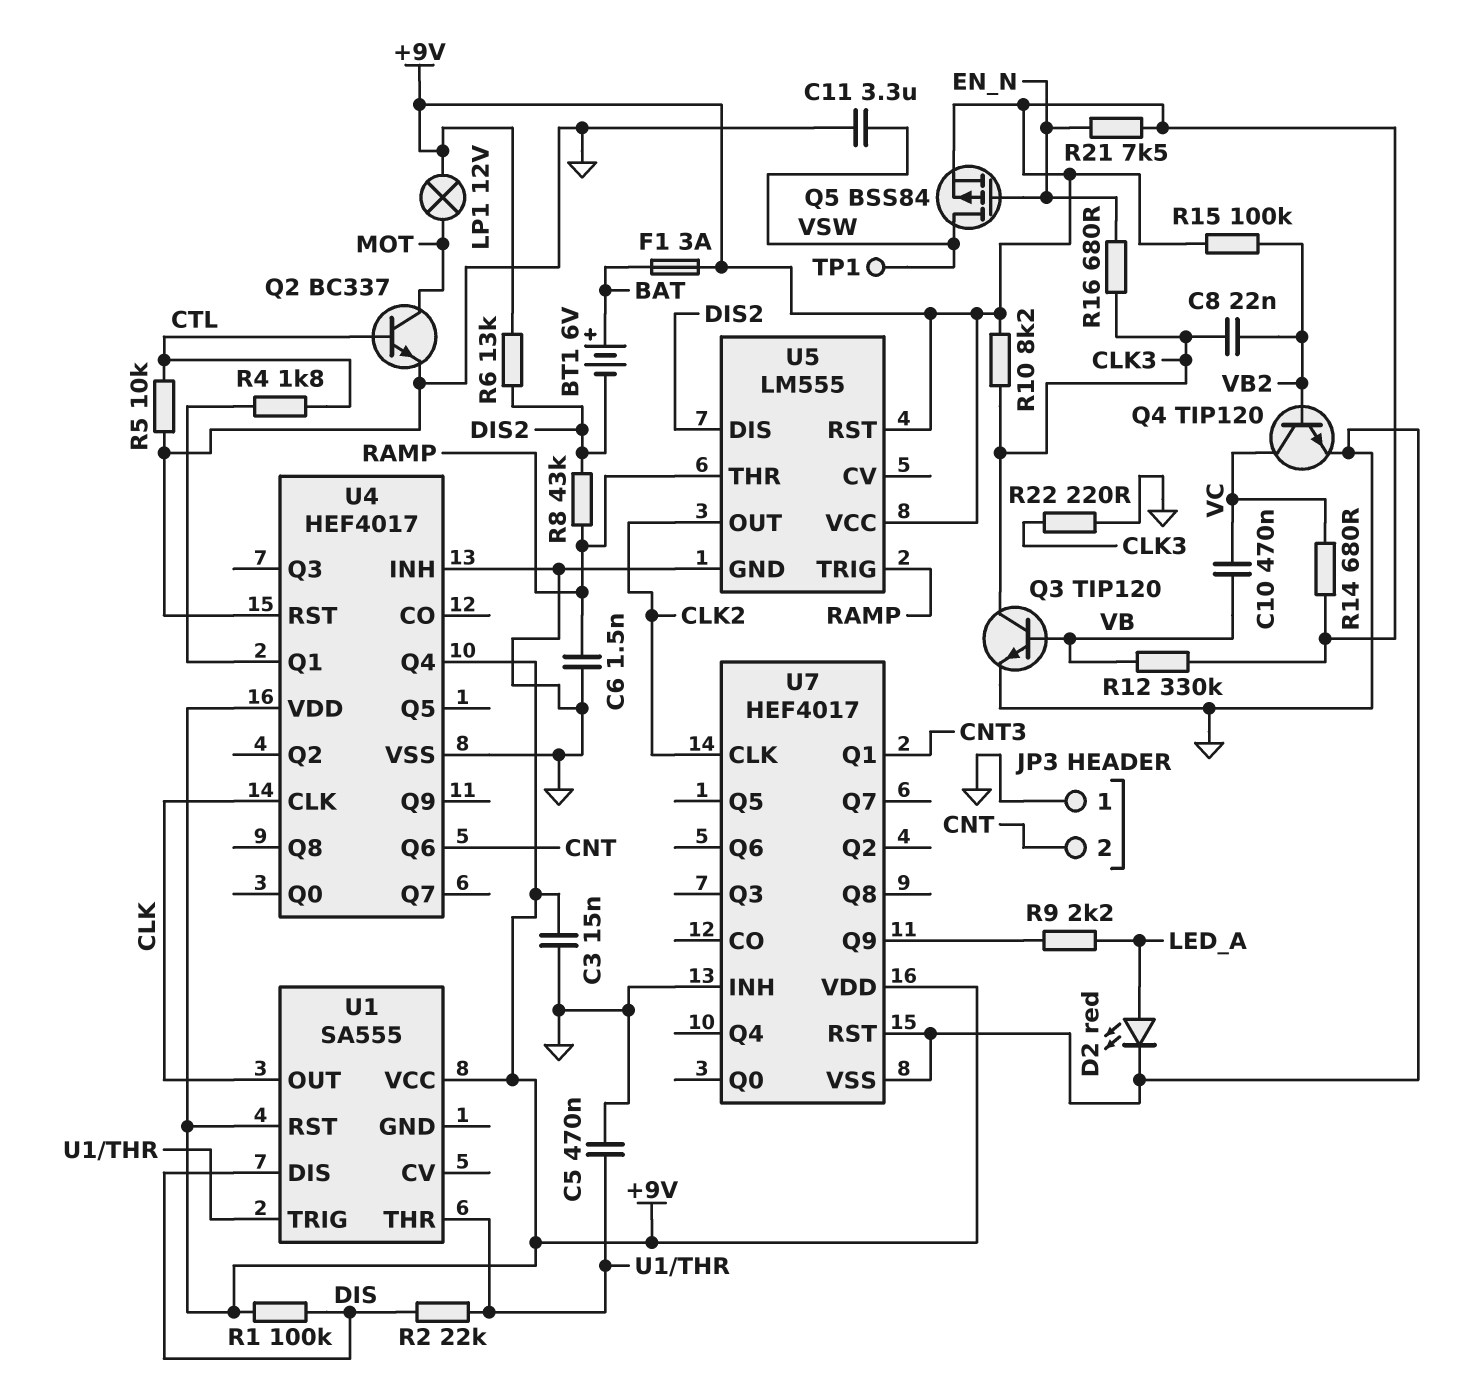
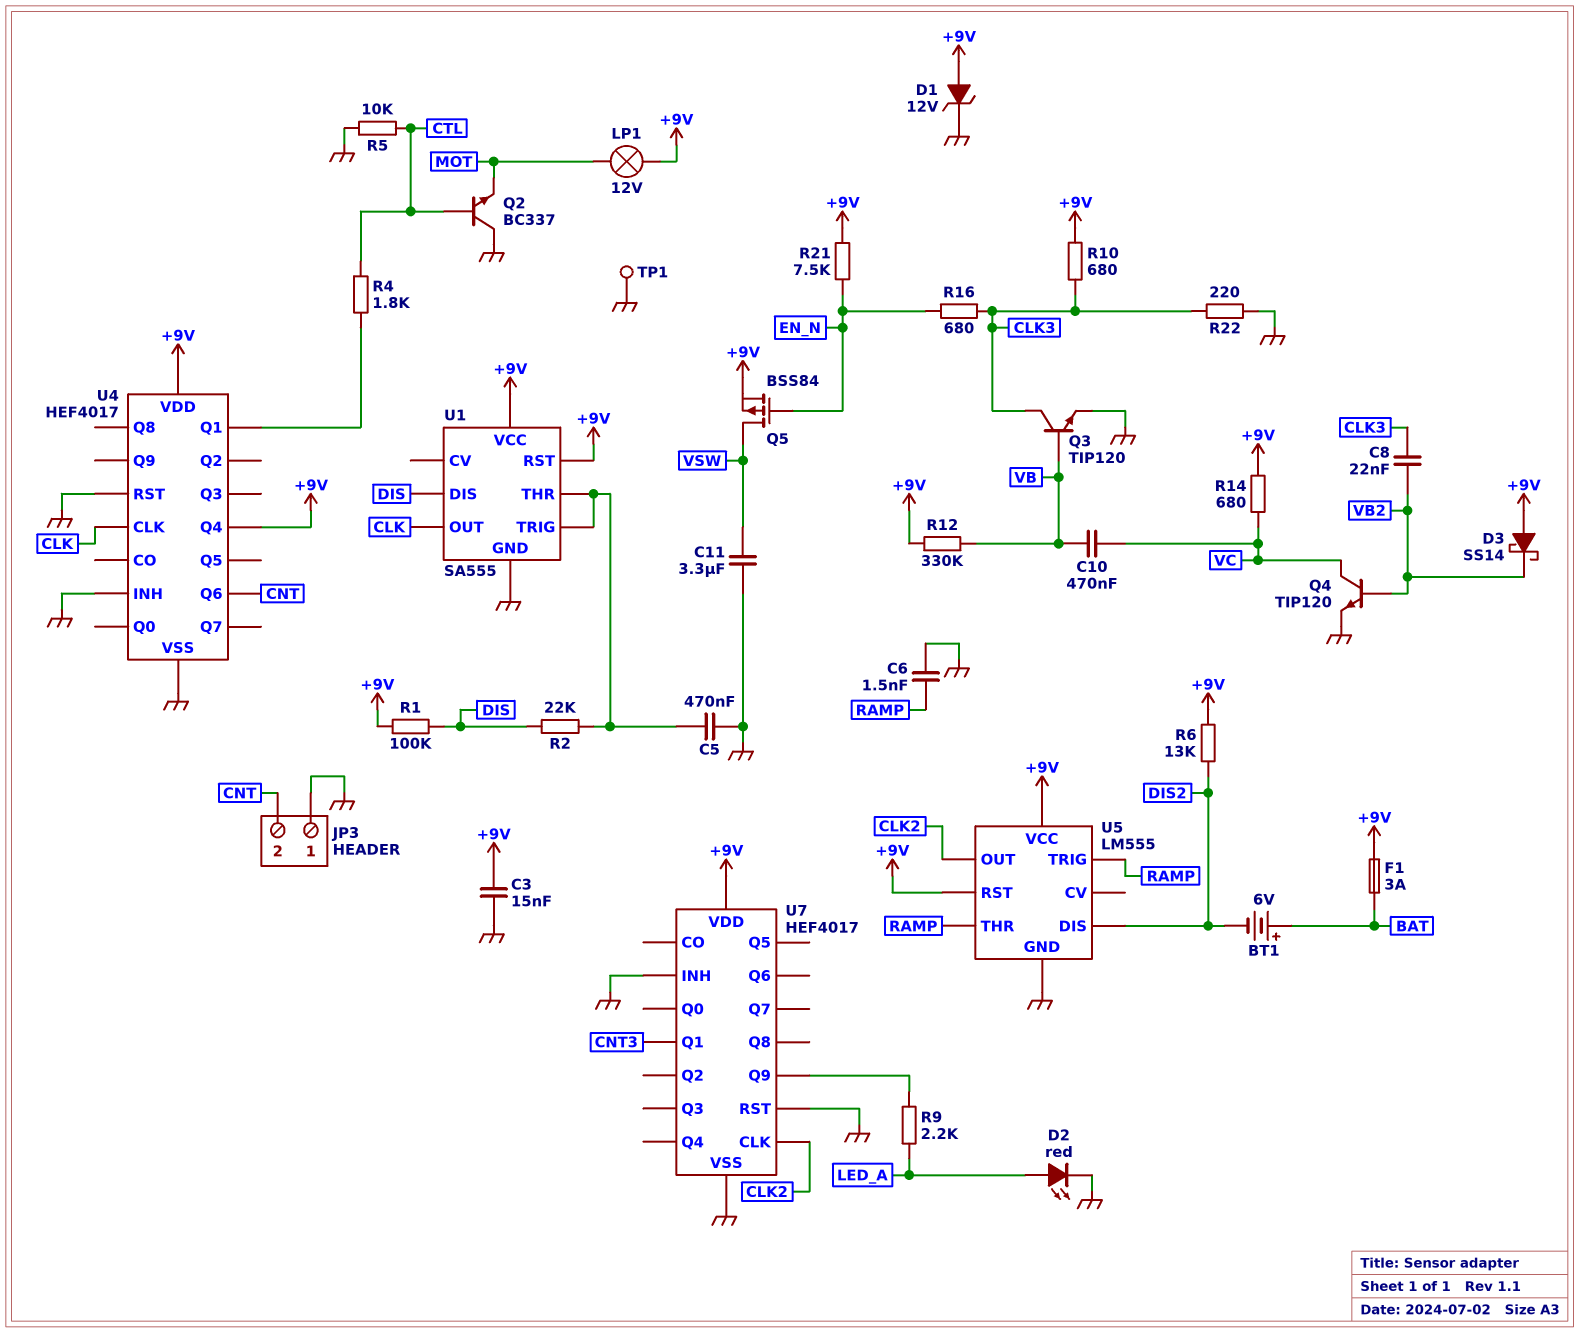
D1: none -> zener 12V (A +9V, K GND)
D3: none -> schottky SS14 (A +9V, K VB2)
Q2: NPN BC337 (B CTL, C MOT, E GND) -> NPN BC337 (B CTL, C GND, E MOT)
R8: 43k (DIS2, RAMP) -> none
R10: 8.2k (+9V, CLK3) -> 680 (+9V, CLK3)
R15: 100k (+9V, VB2) -> none
TP1: test point (VSW) -> test point (GND)
U1 pin GND: none -> GND

